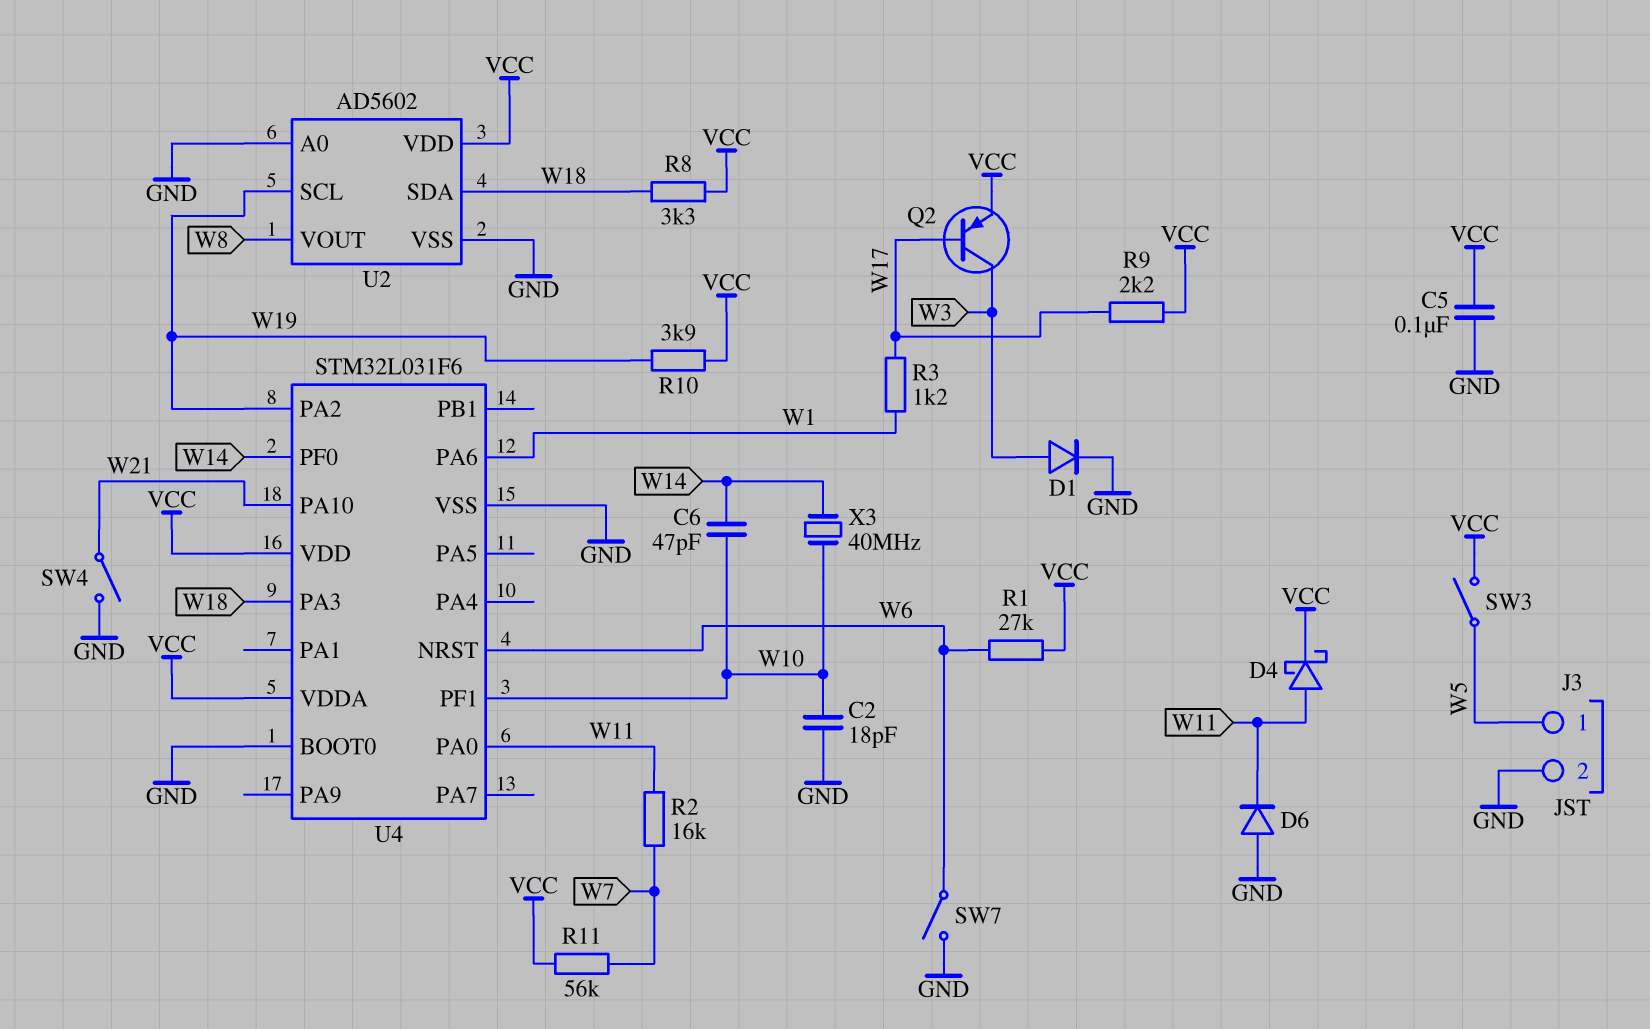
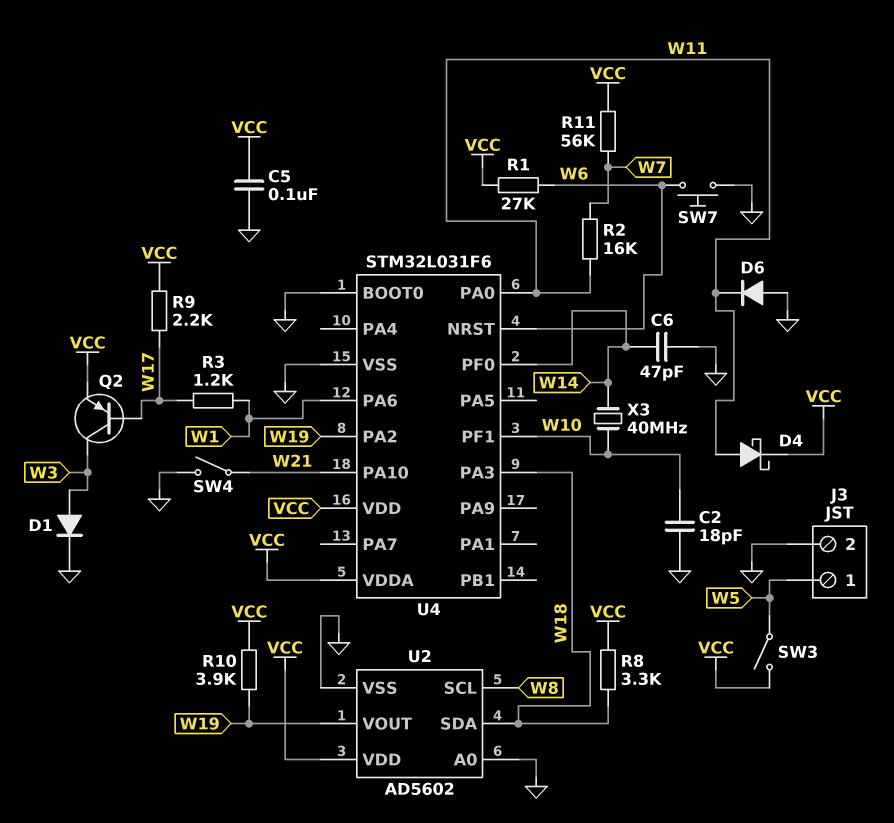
C6: 47pF (W10, W14) -> 47pF (GND, W14)
SW7: switch (GND, W6) -> button (GND, W6)
U2 pin SCL: W19 -> W8
U2 pin VOUT: W8 -> W19

